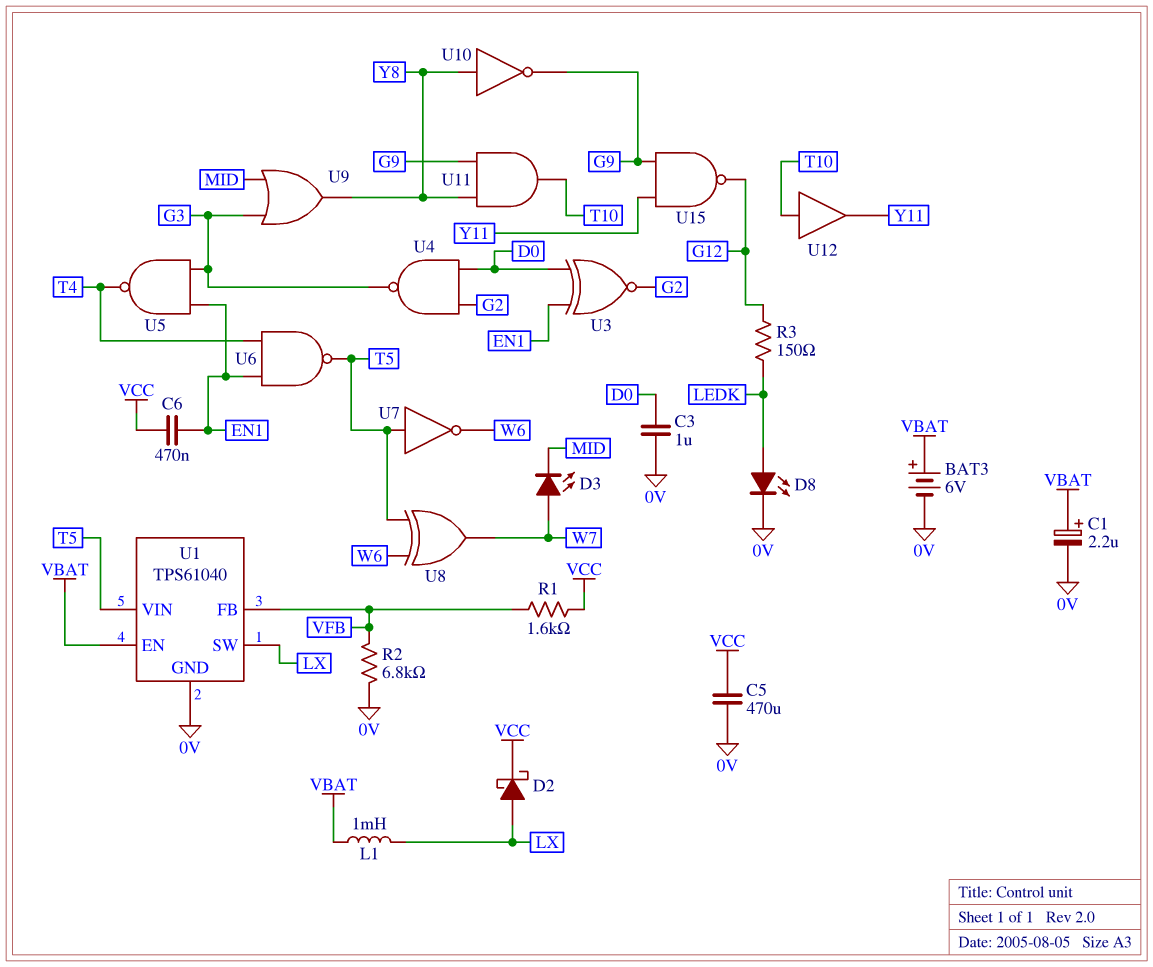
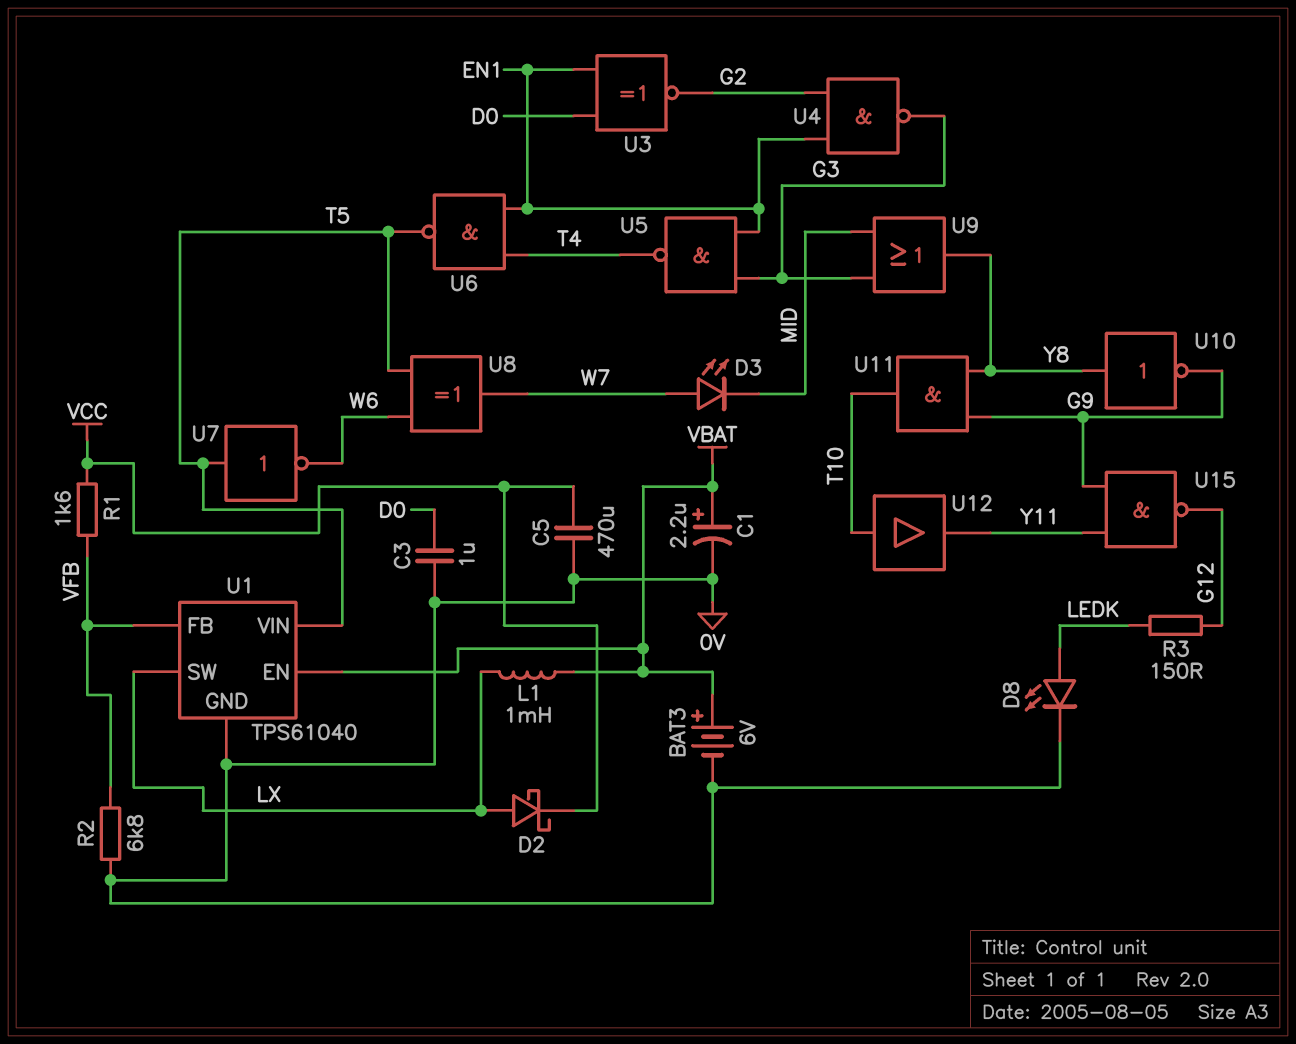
C6: 470nF (EN1, VCC) -> none
U4: NAND (in D0, in G2, out G3) -> NAND (in EN1, in G2, out G3)

